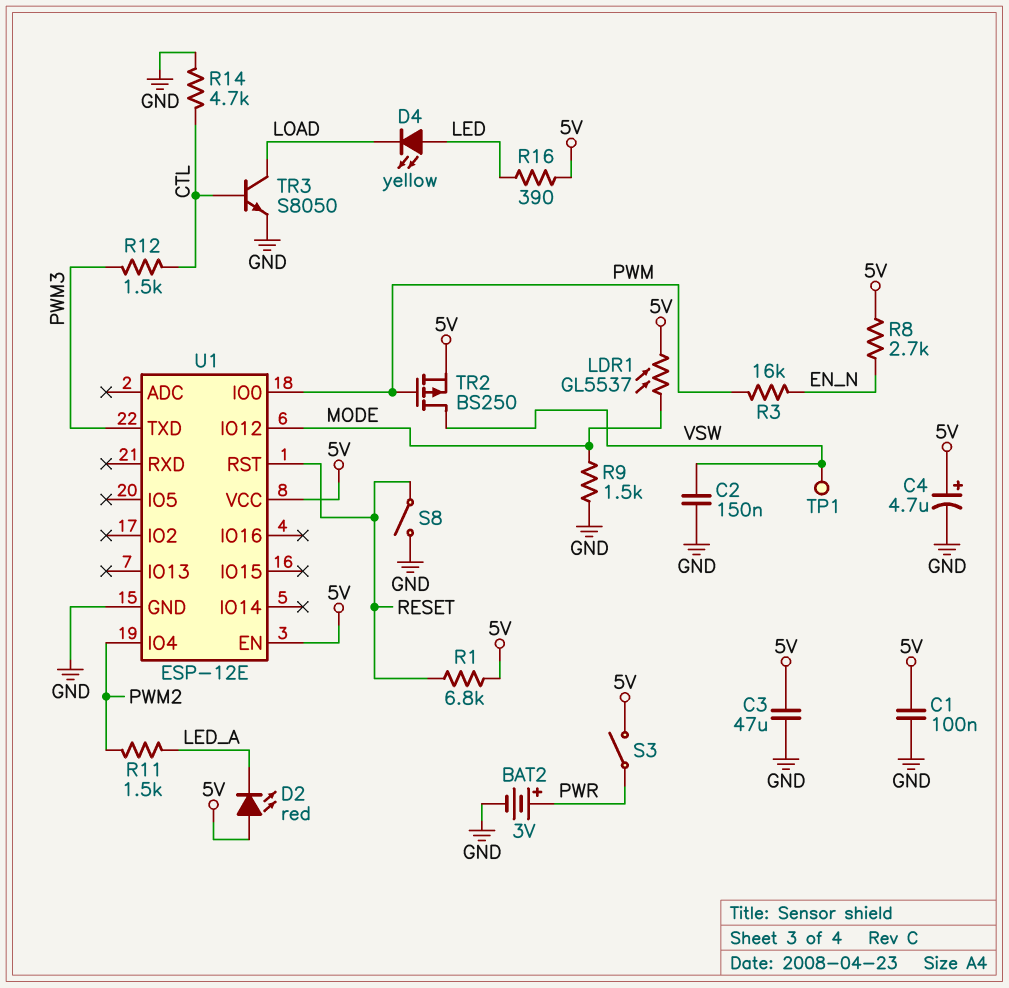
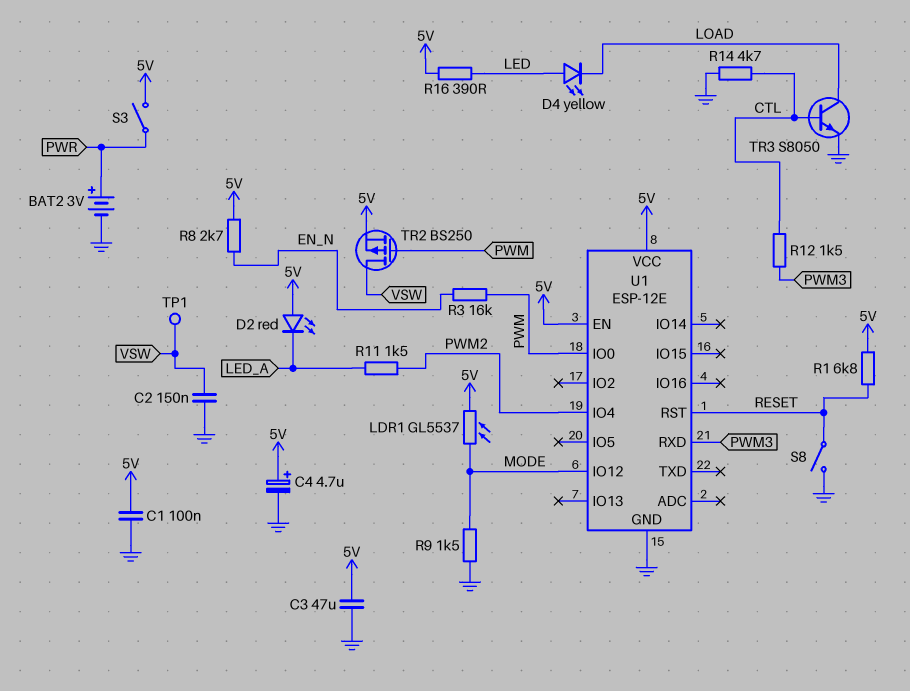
U1 pin RXD: none -> PWM3
U1 pin TXD: PWM3 -> none

